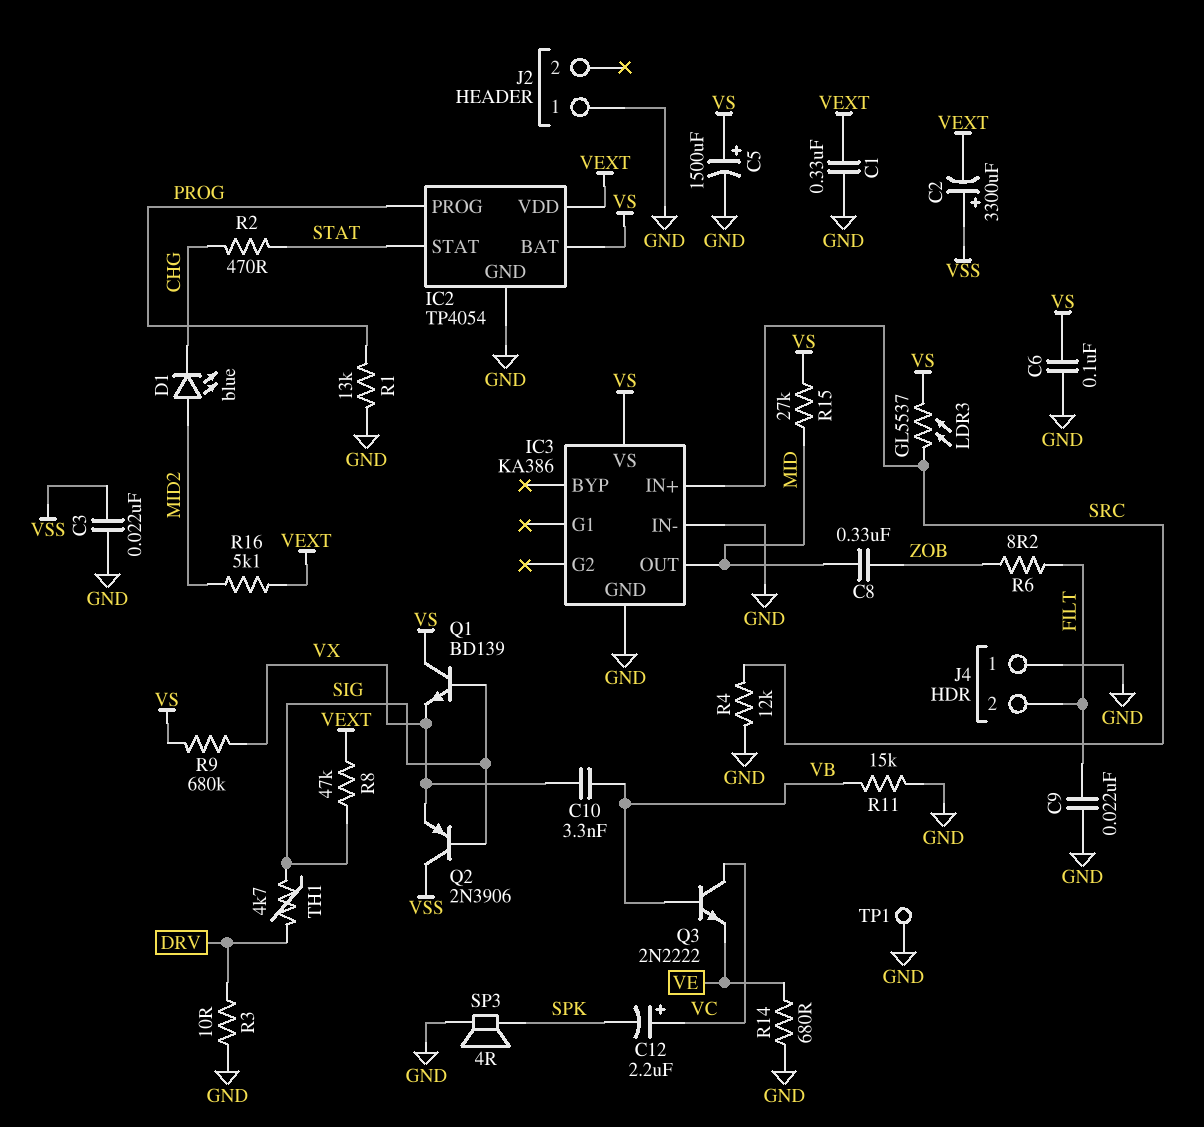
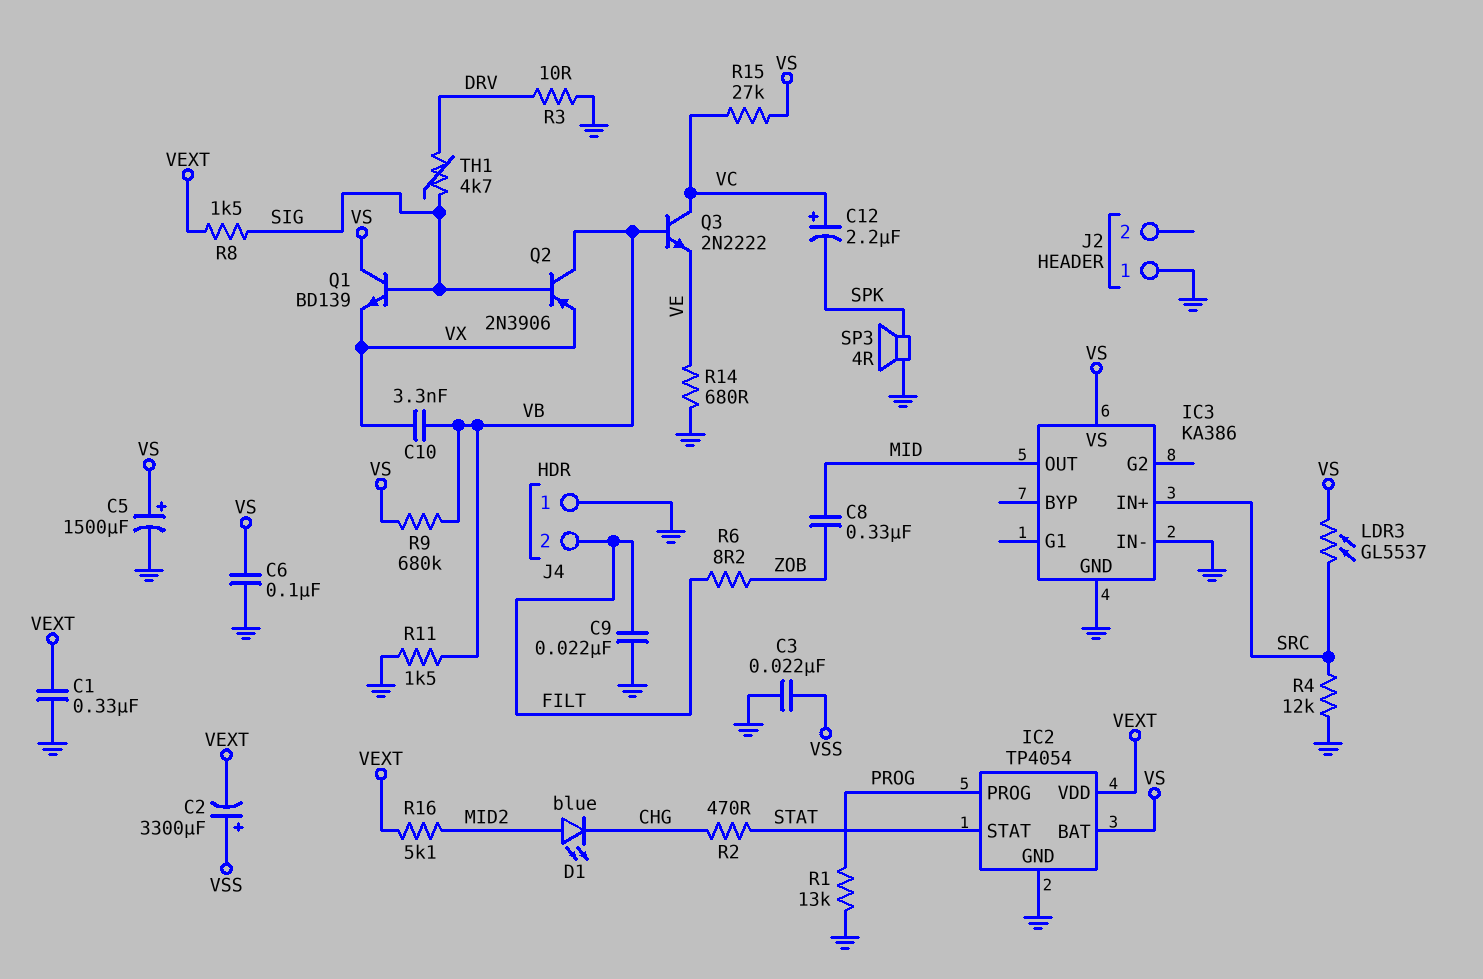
Q2: PNP 2N3906 (B SIG, C VSS, E VX) -> PNP 2N3906 (B SIG, C VB, E VX)
R8: 47k (SIG, VEXT) -> 1.5k (SIG, VEXT)
R9: 680k (VS, VX) -> 680k (VB, VS)
R11: 15k (GND, VB) -> 1.5k (GND, VB)
R15: 27k (MID, VS) -> 27k (VC, VS)
TP1: test point (GND) -> none

